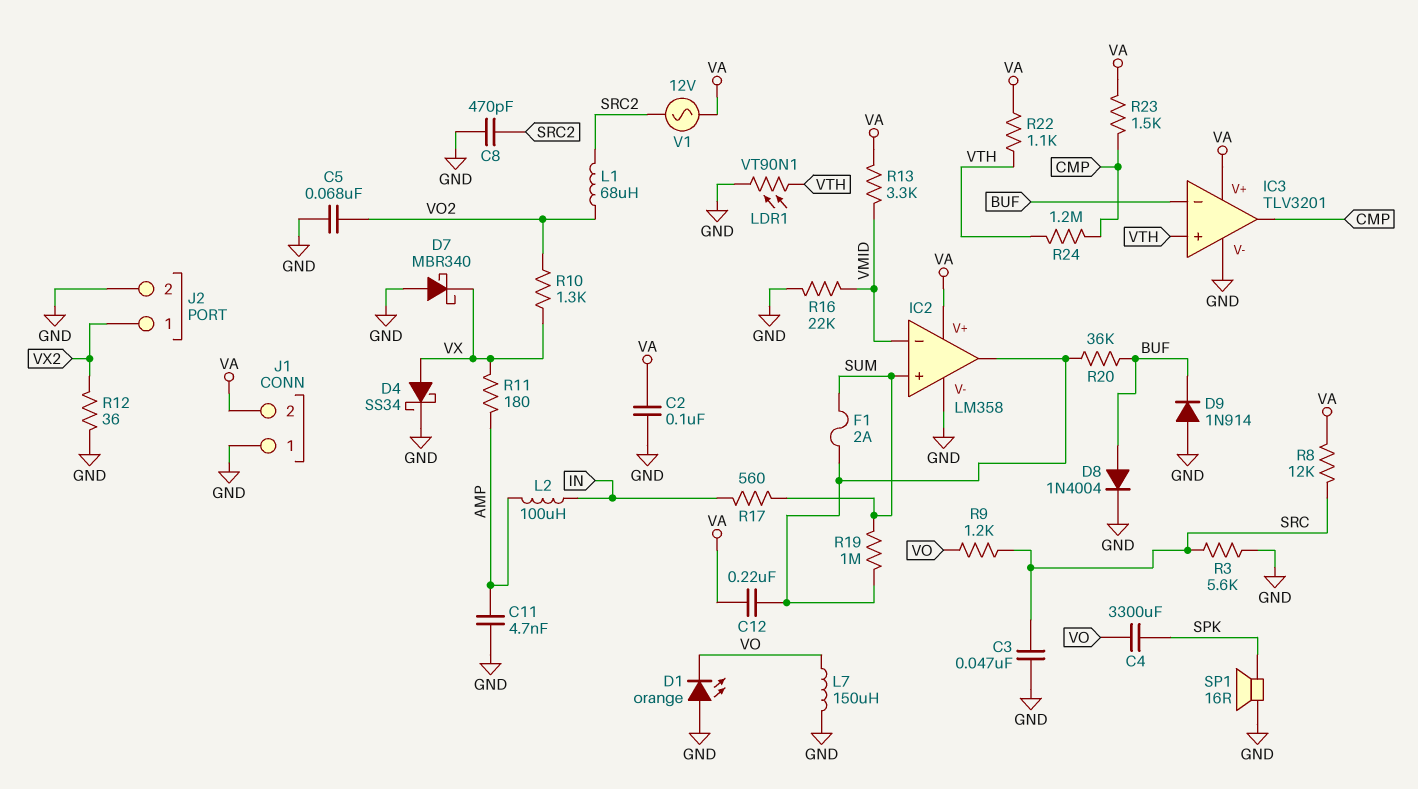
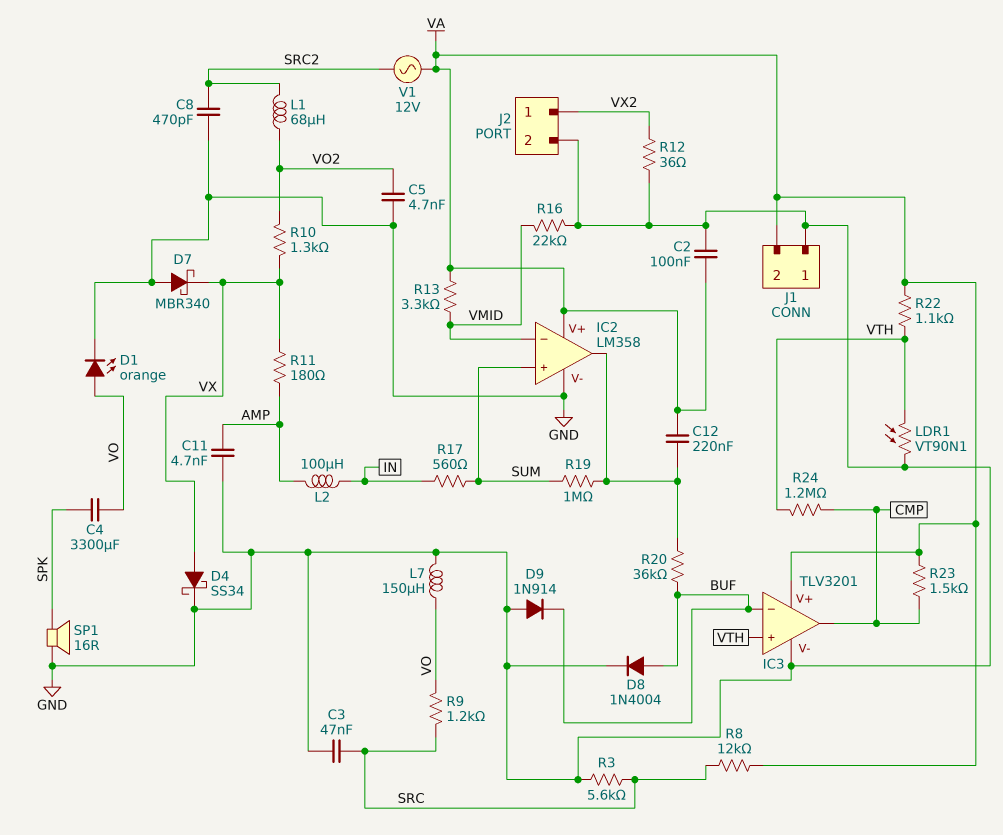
C5: 68nF (GND, VO2) -> 4.7nF (GND, VO2)
D1: LED orange (A GND, K VO) -> LED orange (A VO, K GND)
F1: 2A (IC2/out, SUM) -> none

